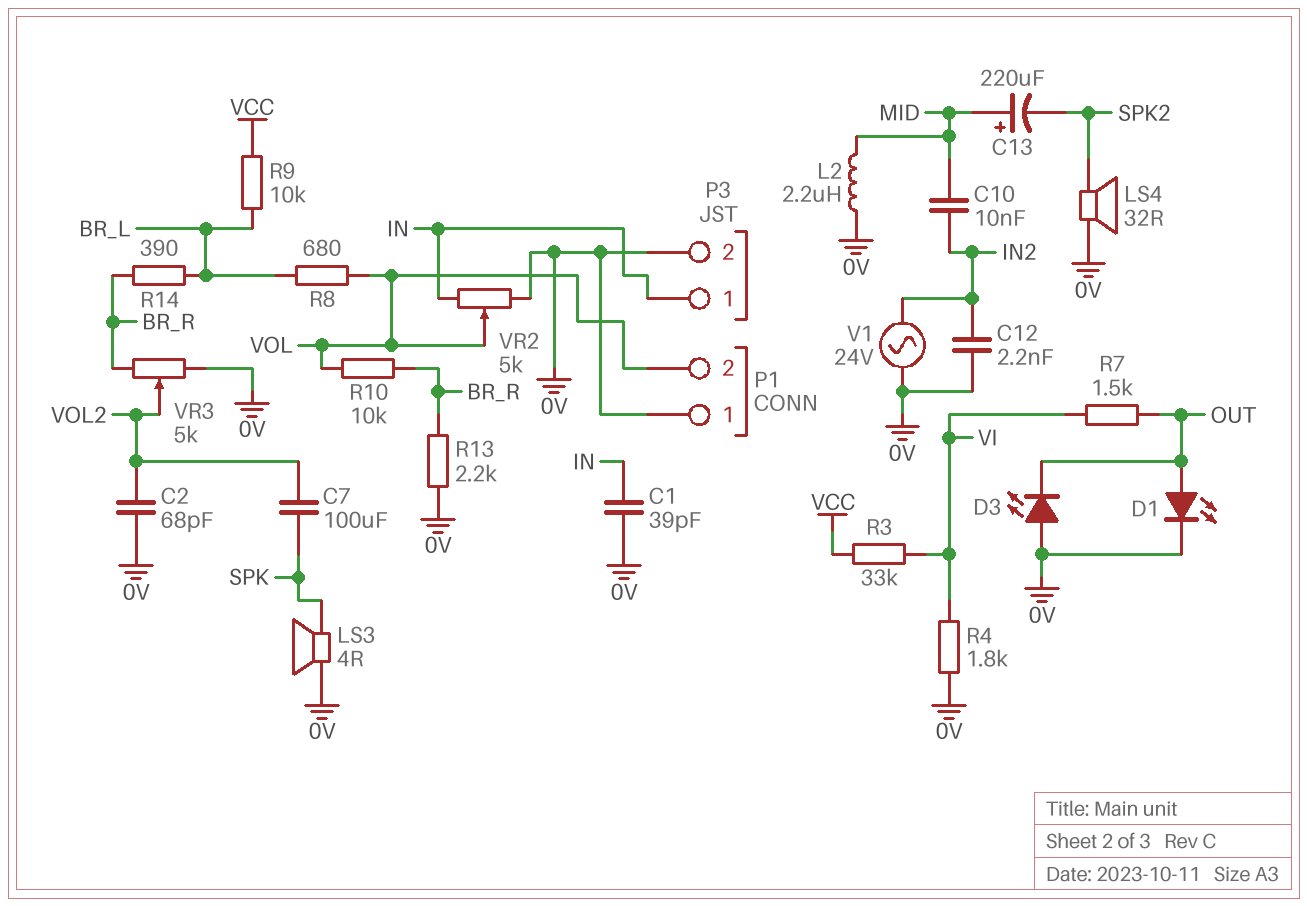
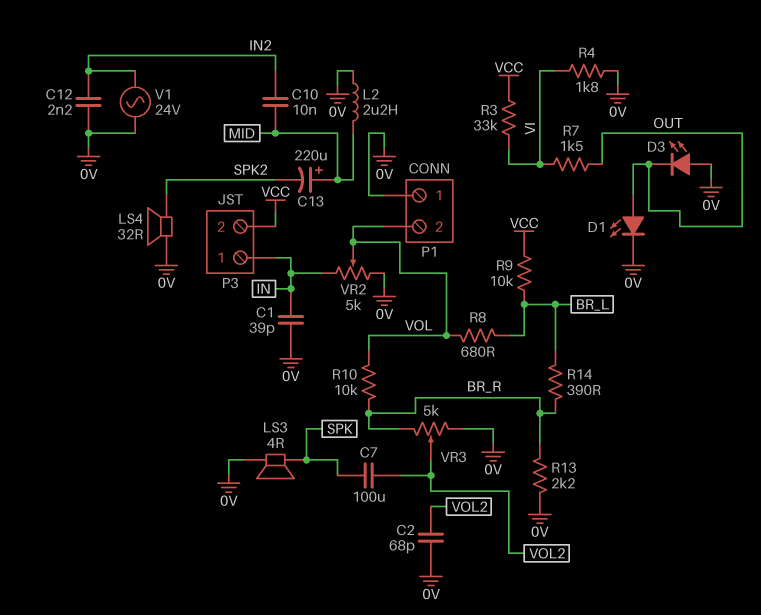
P3 pin 2: 0V -> VCC

